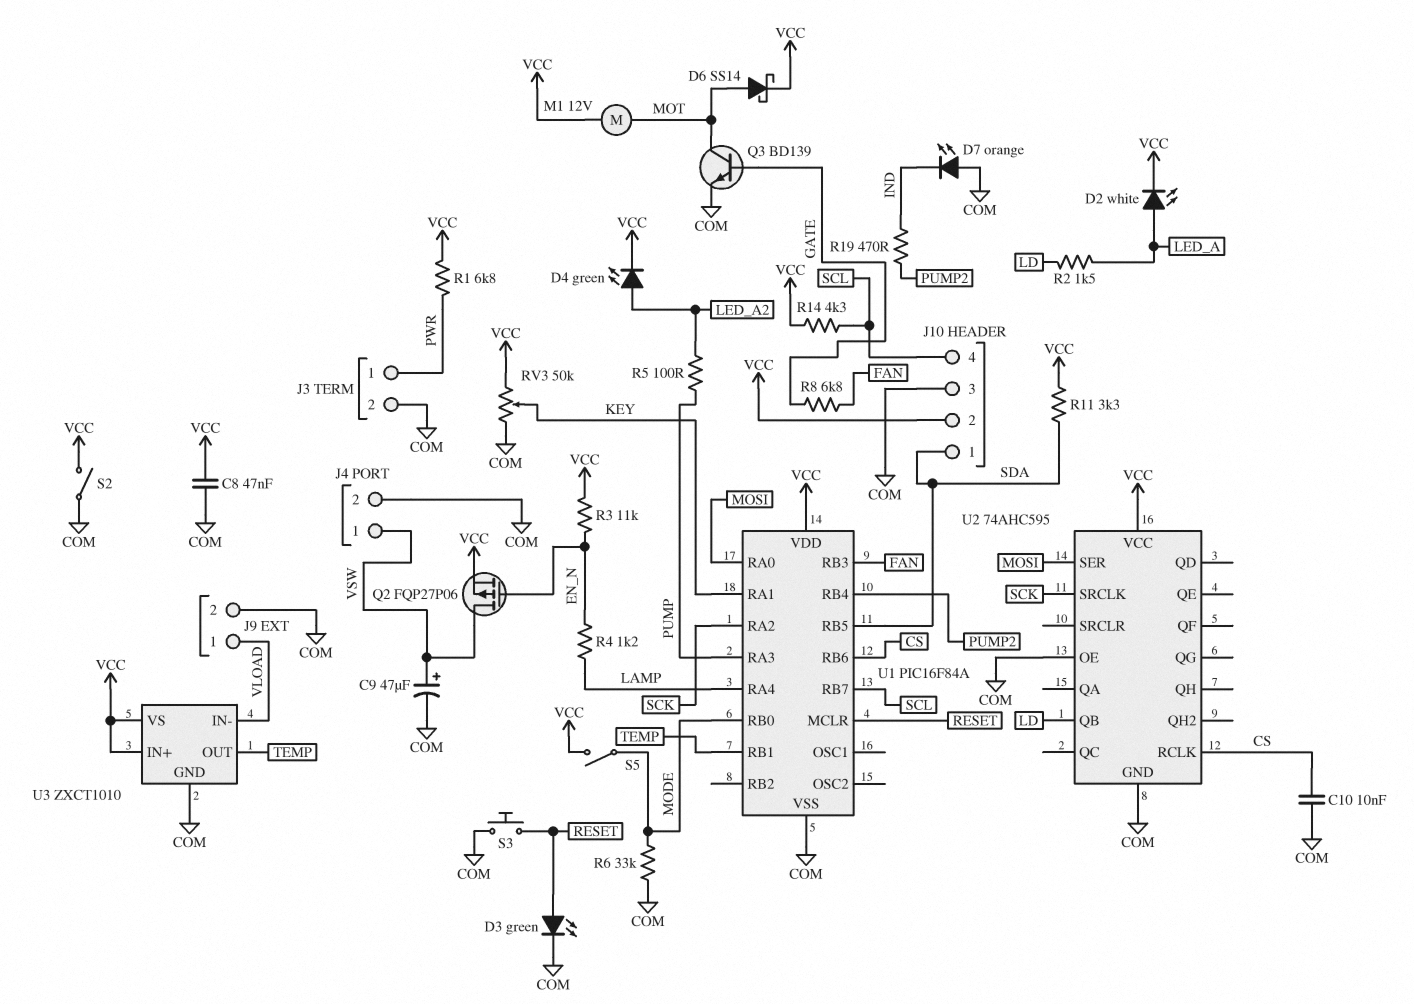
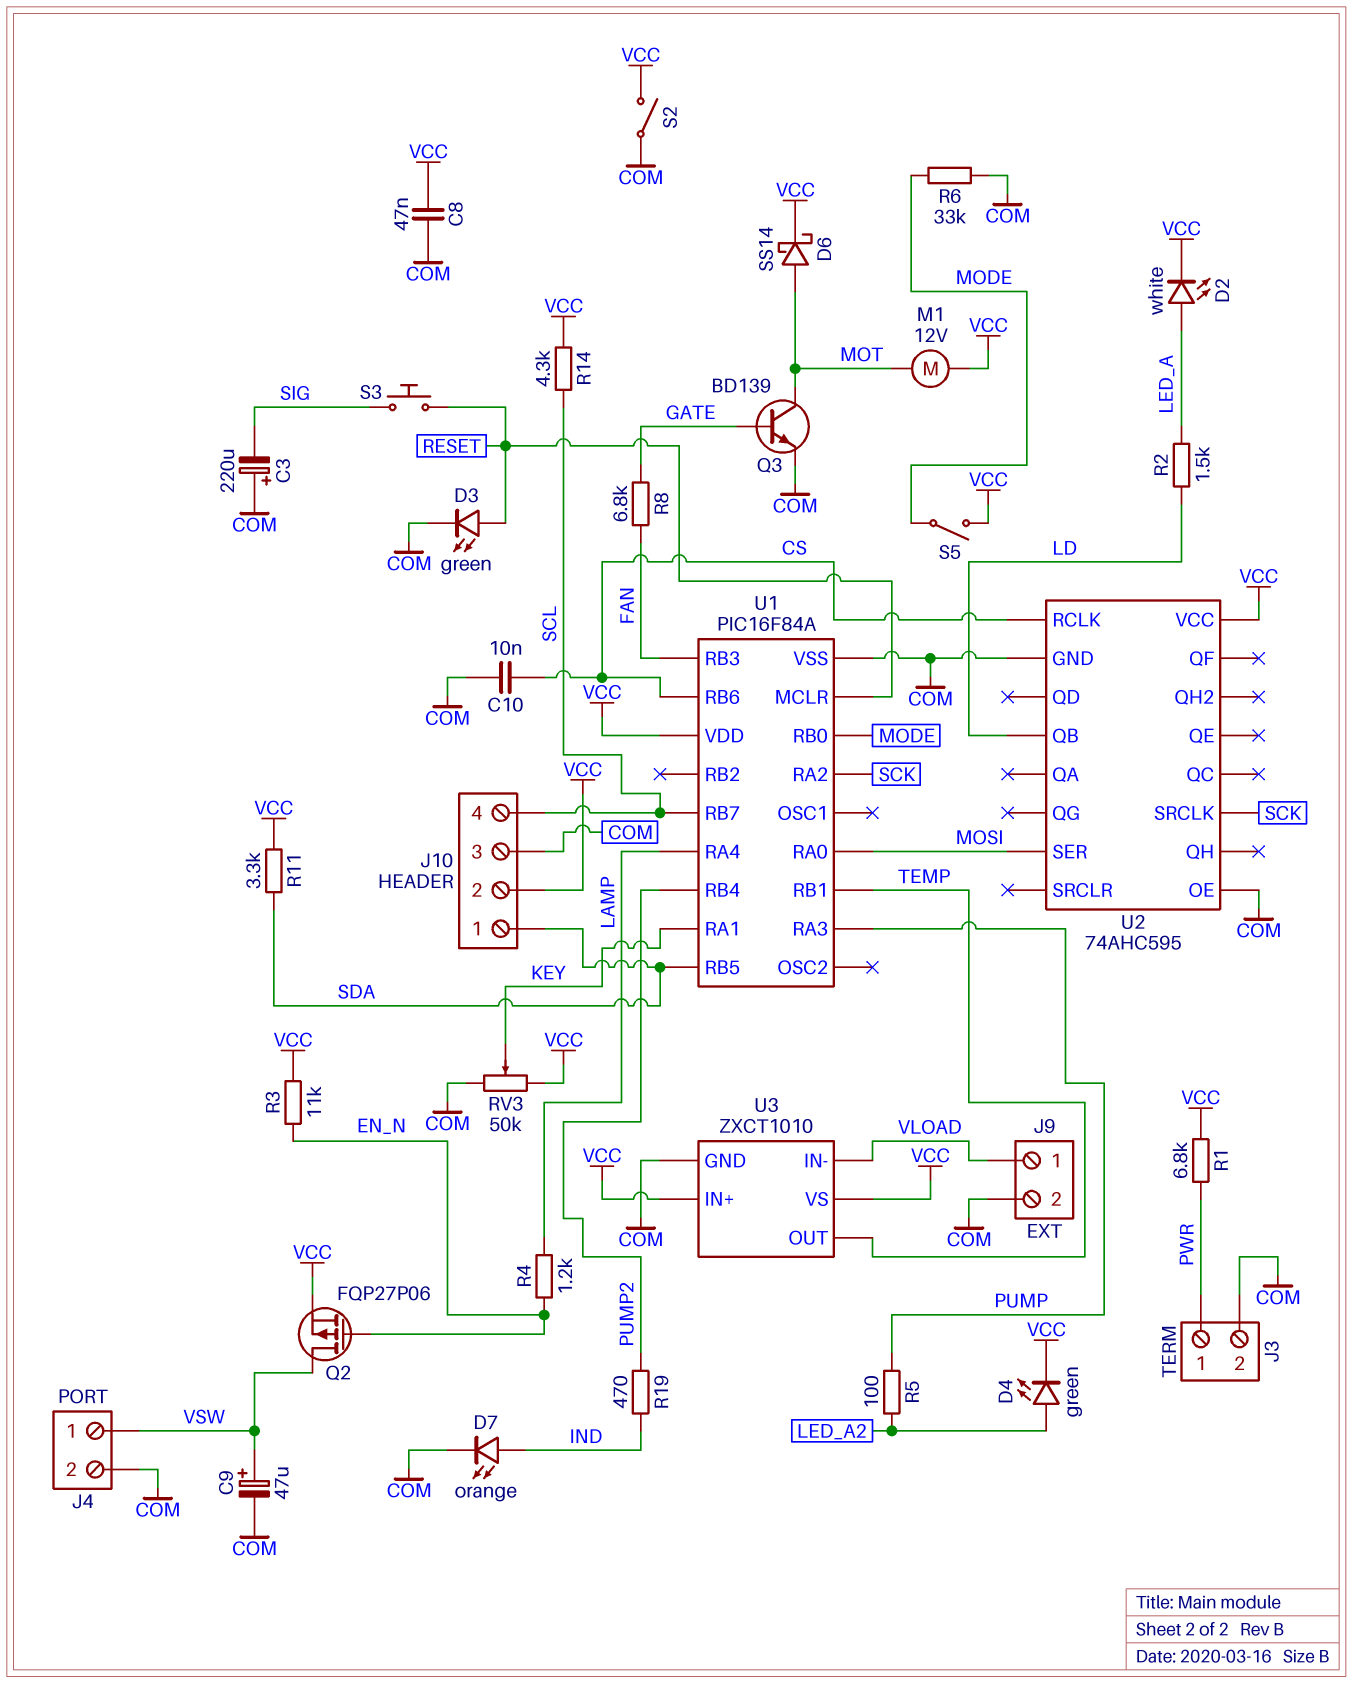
C3: none -> 220uF (plus COM, minus SIG)
D7: LED orange (A COM, K IND) -> LED orange (A IND, K COM)
S3: button (COM, RESET) -> button (RESET, SIG)

